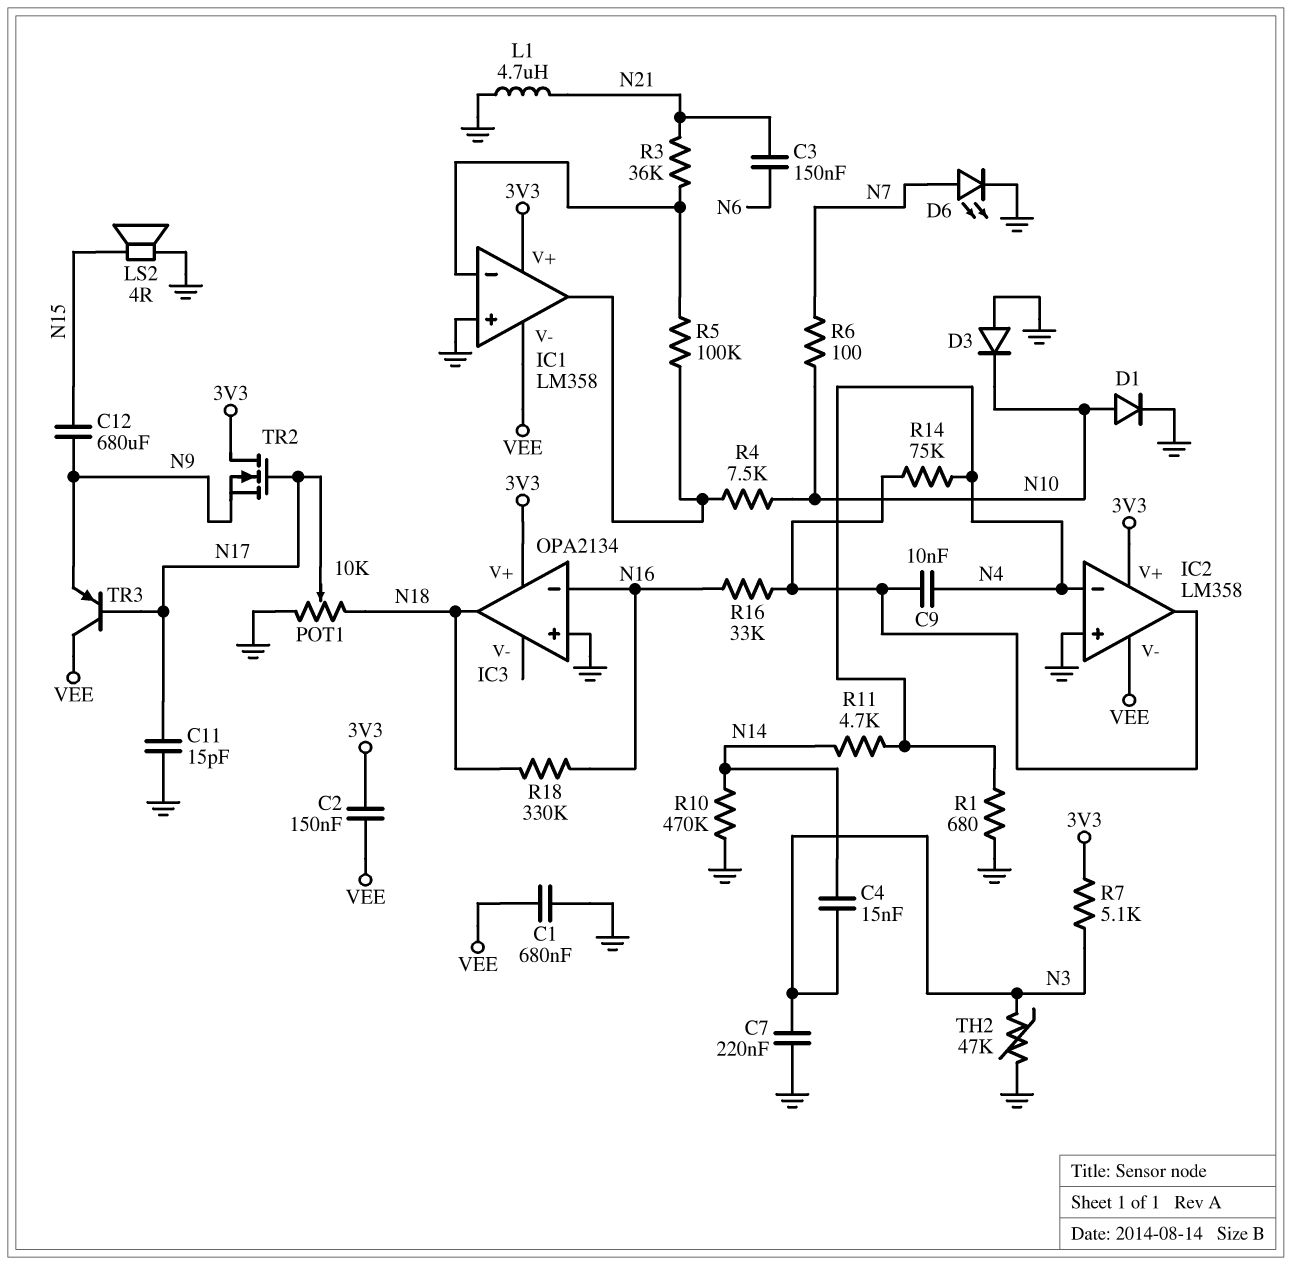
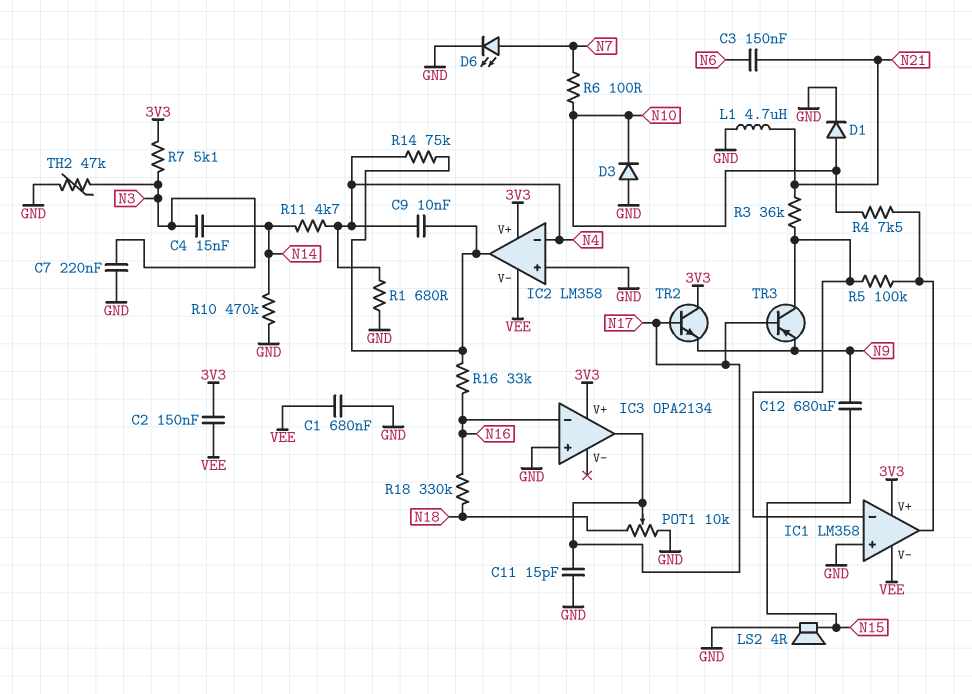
IC3 pin out: N18 -> N17
TR2: NMOS (G N17, D 3V3, S N9) -> NPN (B N17, C 3V3, E N9)
TR3: PNP (B N17, C VEE, E N9) -> PNP (B N17, C IC1/in-, E N9)

